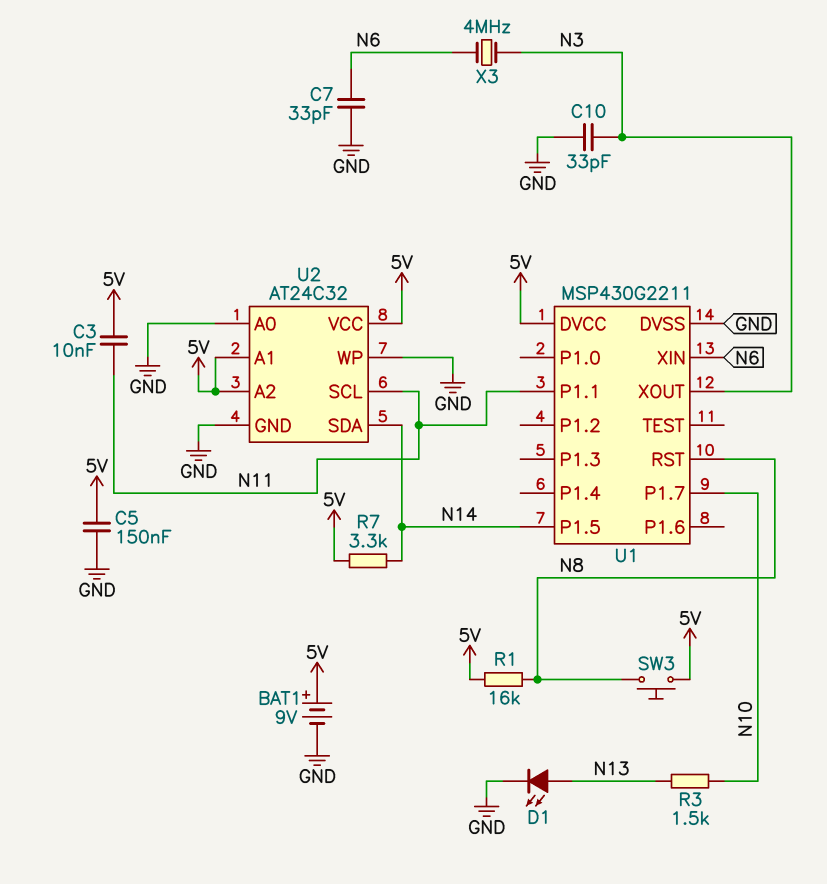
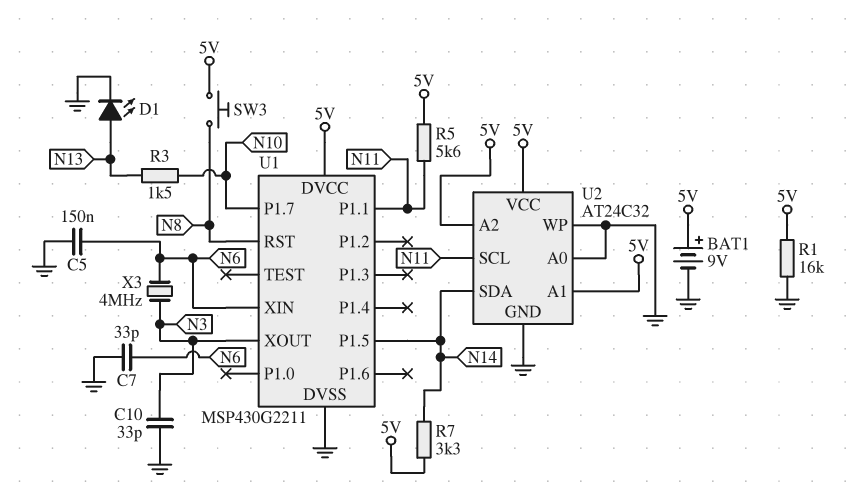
C3: 10nF (5V, N11) -> none
C5: 150nF (5V, GND) -> 150nF (GND, N6)
R1: 16k (5V, N8) -> 16k (5V, GND)
R5: none -> 5.6k (5V, N11)

